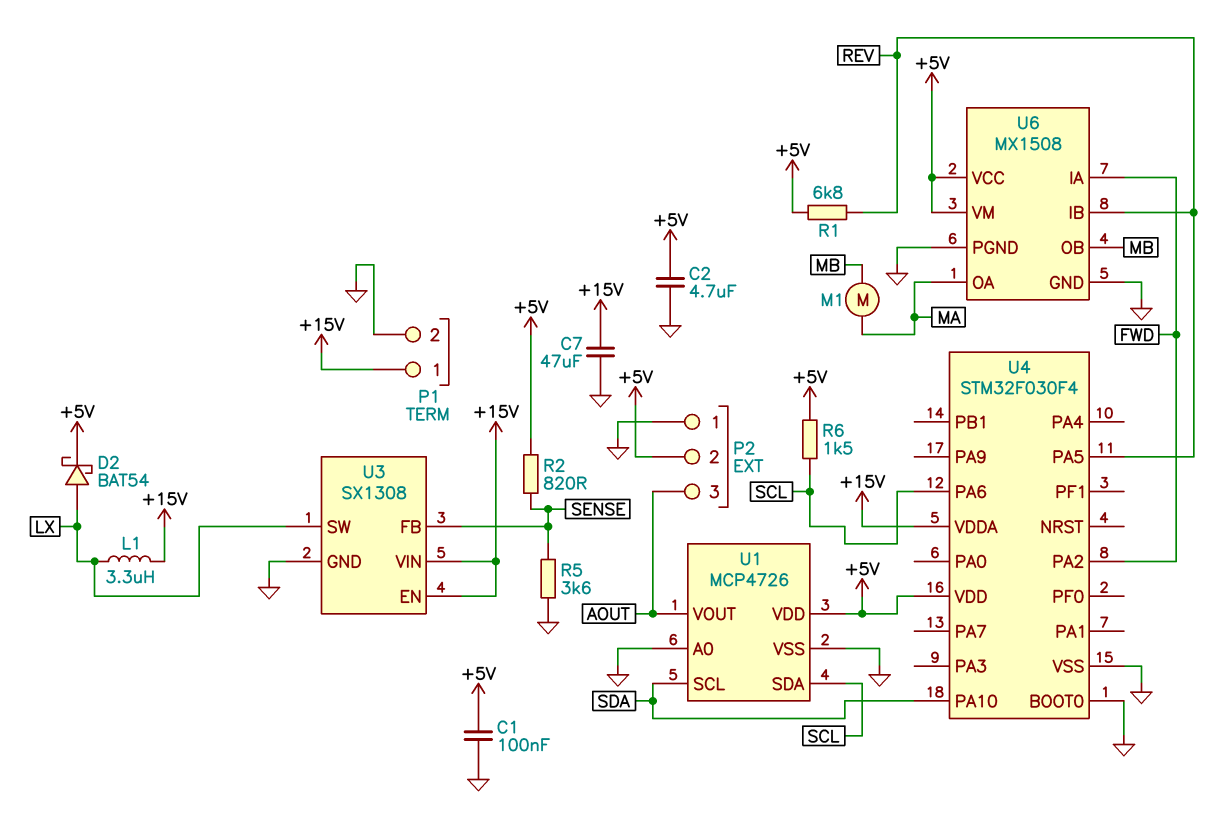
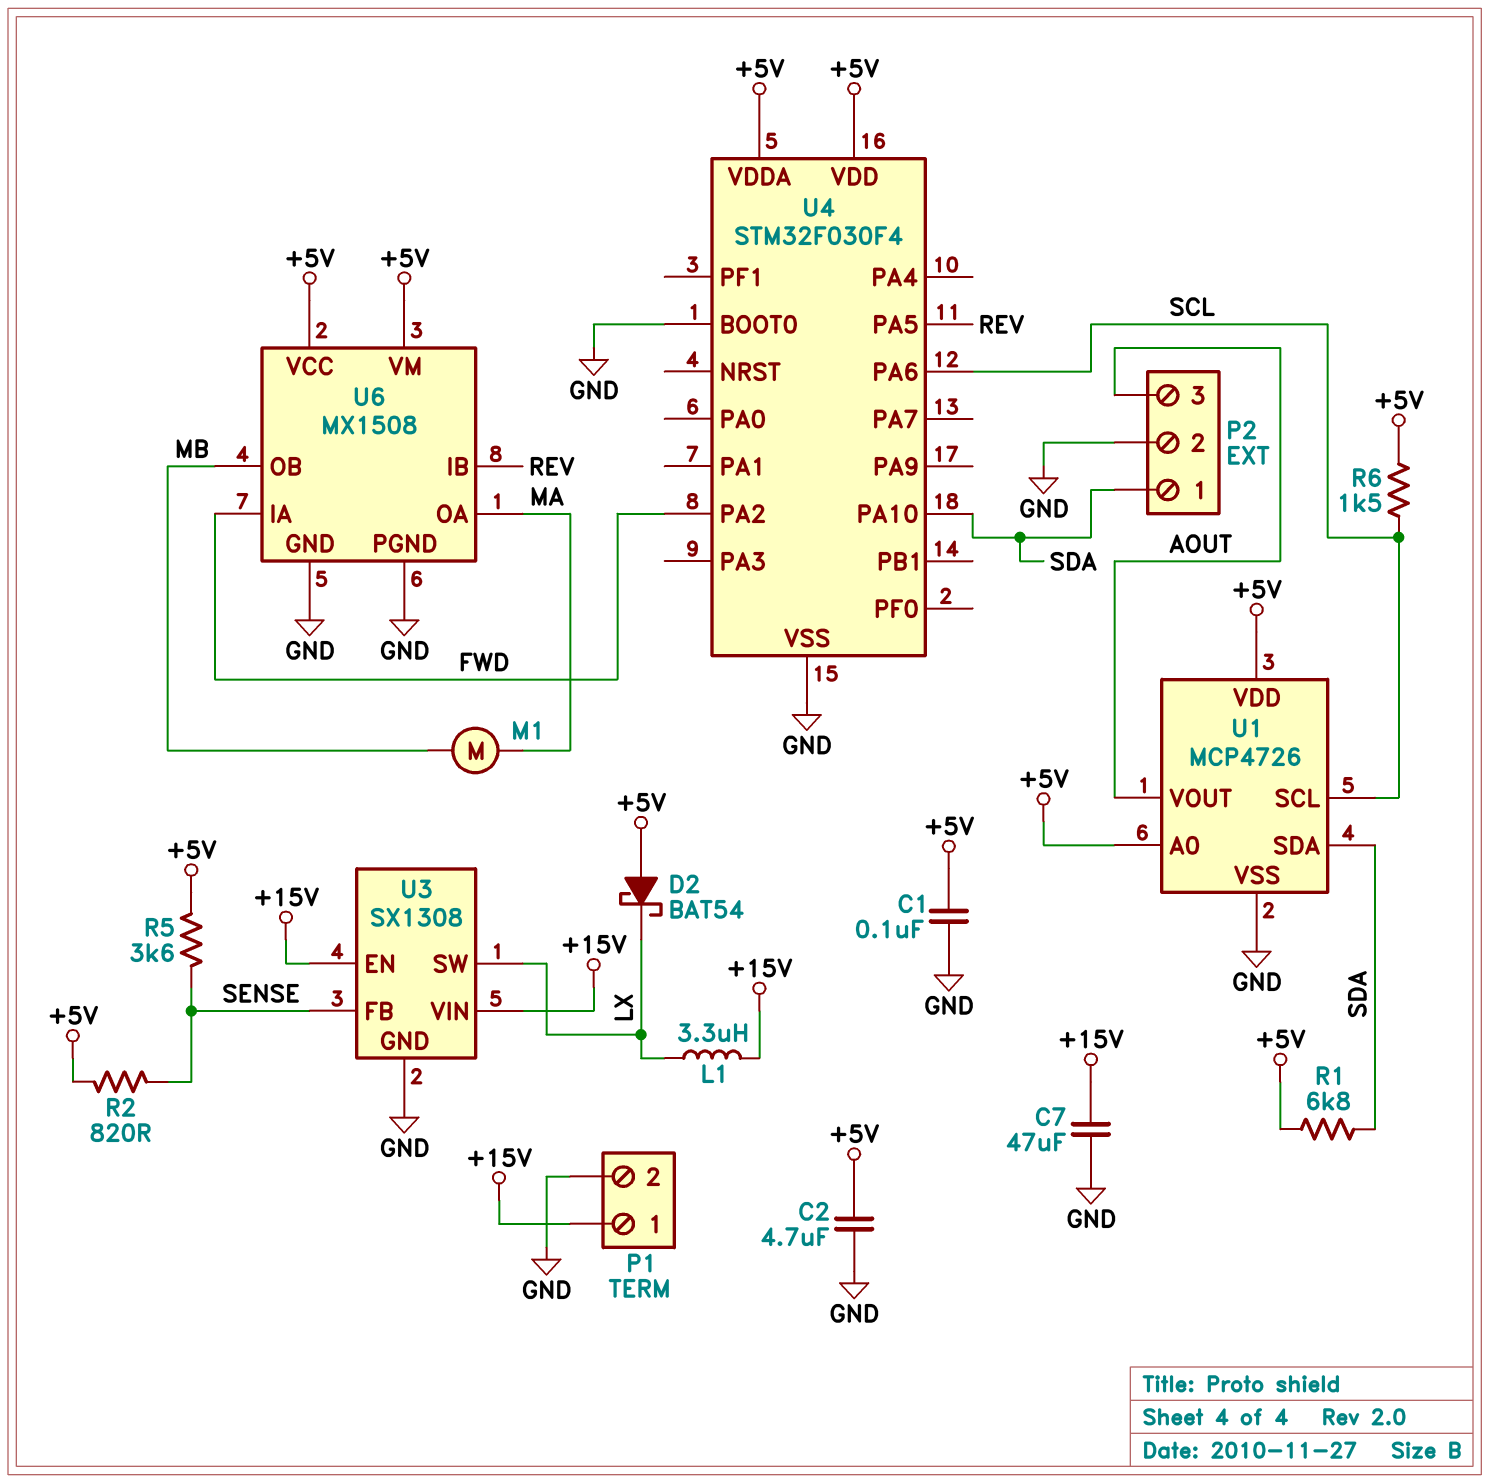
D2: schottky BAT54 (A LX, K +5V) -> schottky BAT54 (A +5V, K LX)
P2 pin 1: GND -> SDA
P2 pin 2: +5V -> GND
R1: 6.8k (+5V, REV) -> 6.8k (+5V, SDA)
R5: 3.6k (GND, SENSE) -> 3.6k (+5V, SENSE)
U1 pin A0: GND -> +5V
U1 pin SCL: SDA -> SCL
U1 pin SDA: SCL -> SDA
U4 pin VDDA: +15V -> +5V

